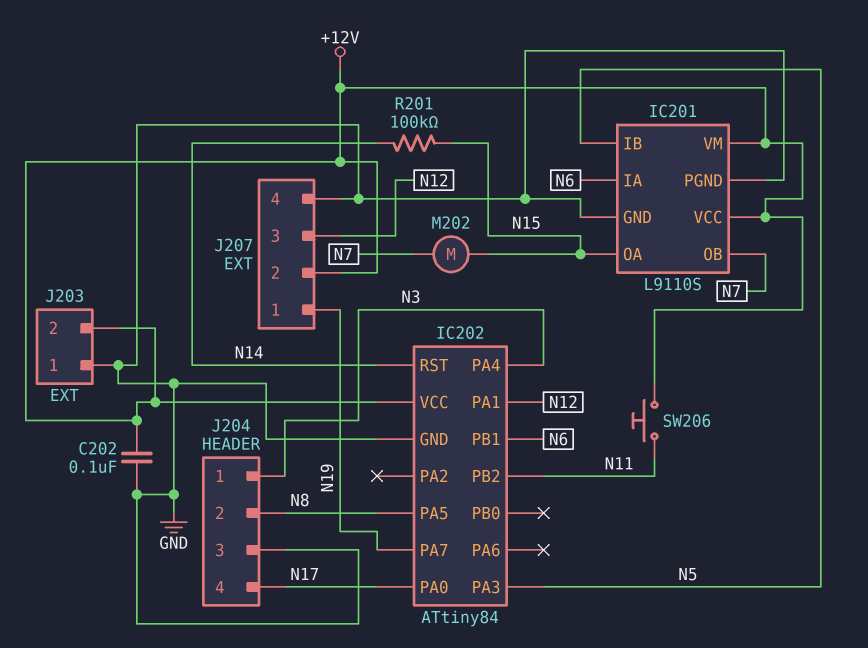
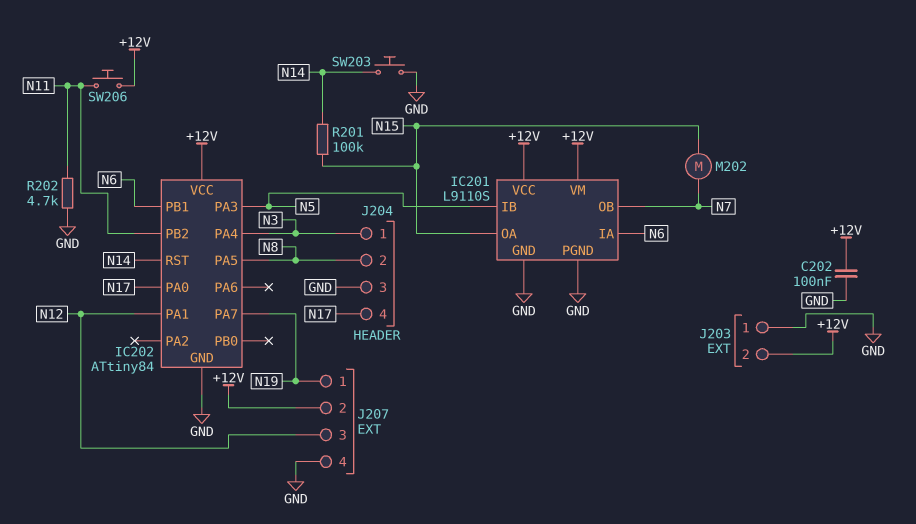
R202: none -> 4.7k (GND, N11)
SW203: none -> button (GND, N14)

